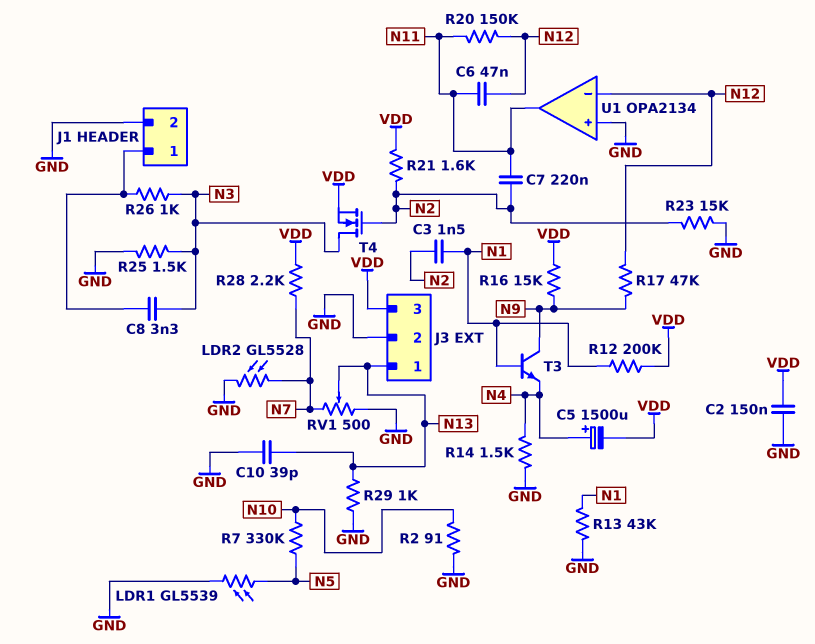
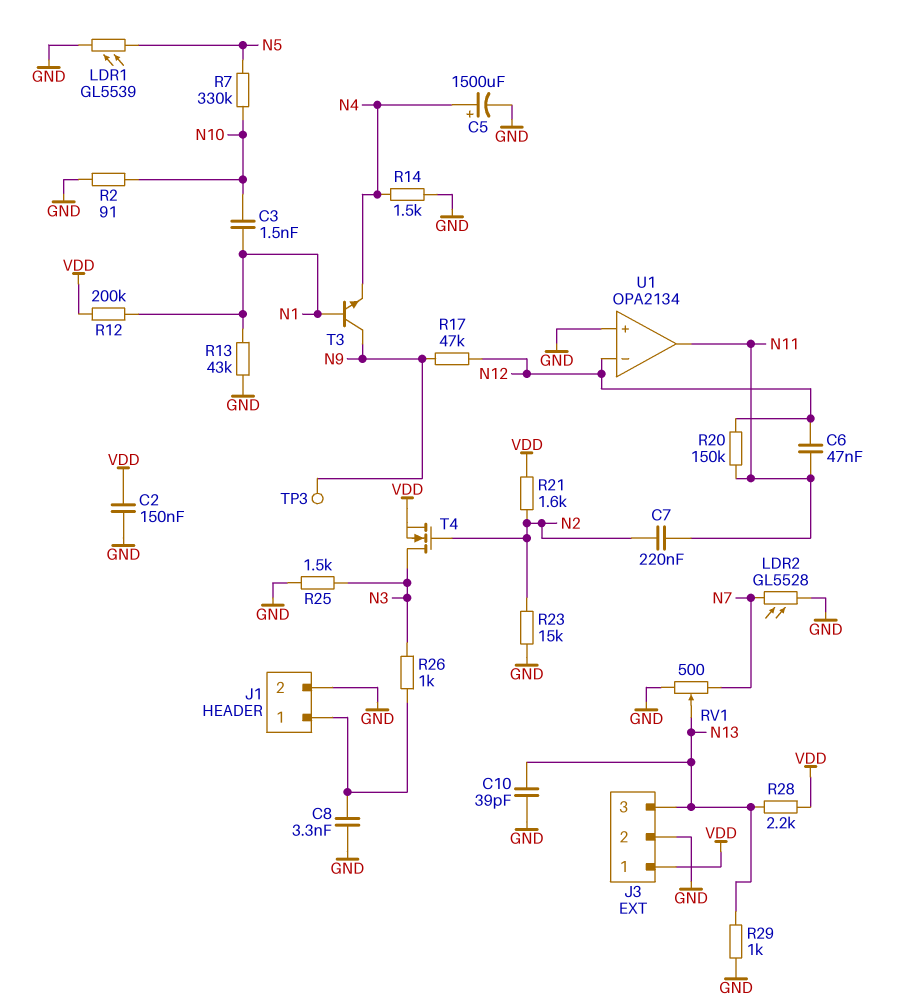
C3: 1.5nF (N1, N2) -> 1.5nF (N1, N10)
C5: 1500uF (plus N4, minus VDD) -> 1500uF (plus N4, minus GND)
C8: 3.3nF (J1/1, N3) -> 3.3nF (GND, J1/1)
J3 pin 1: N13 -> VDD
J3 pin 3: VDD -> N13
R16: 15k (N9, VDD) -> none
R28: 2.2k (N7, VDD) -> 2.2k (N13, VDD)
TP3: none -> test point (N9)

